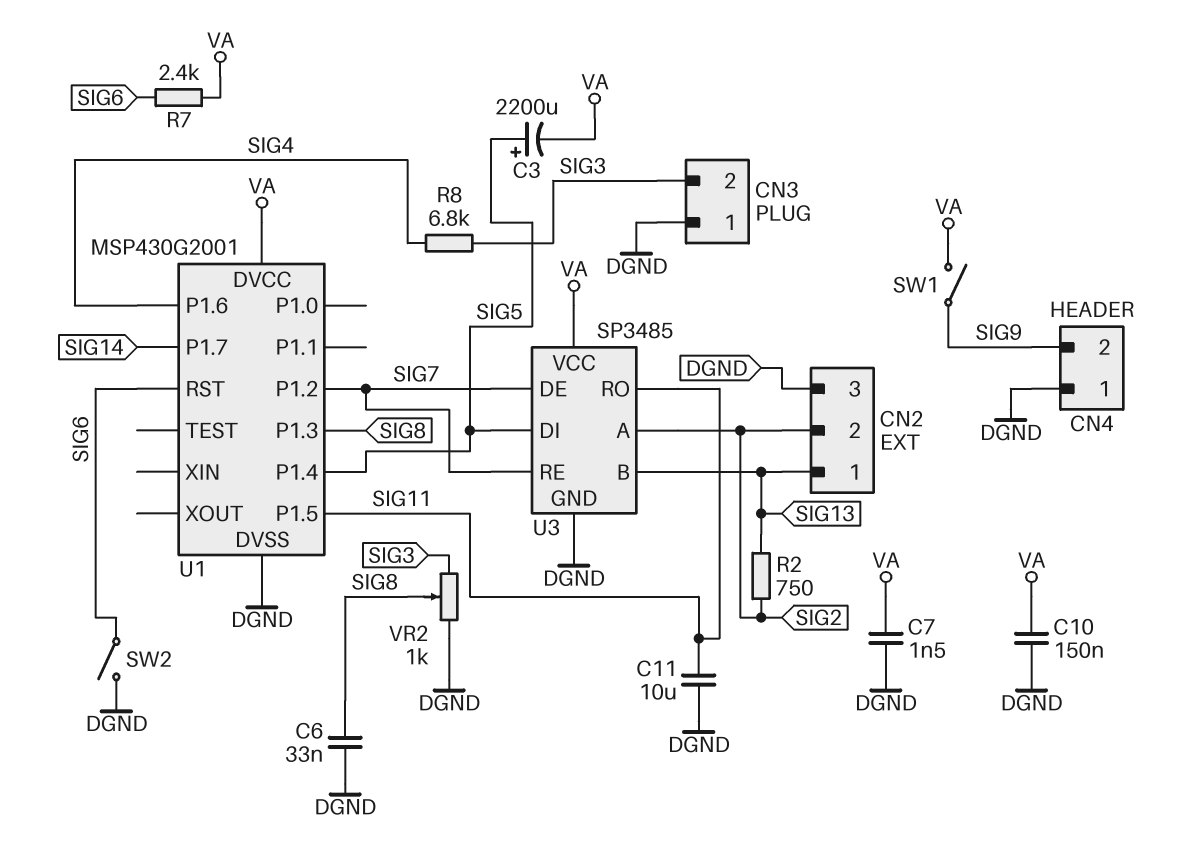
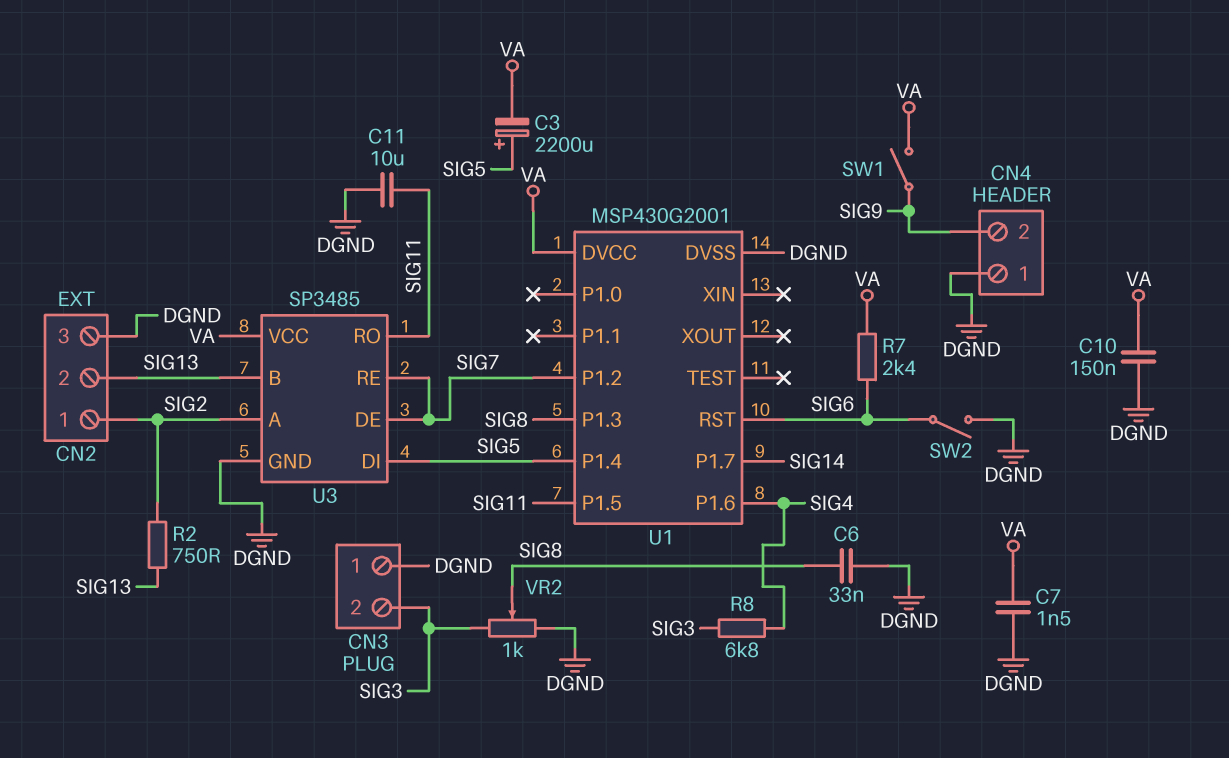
CN2 pin 1: SIG13 -> SIG2
CN2 pin 2: SIG2 -> SIG13

